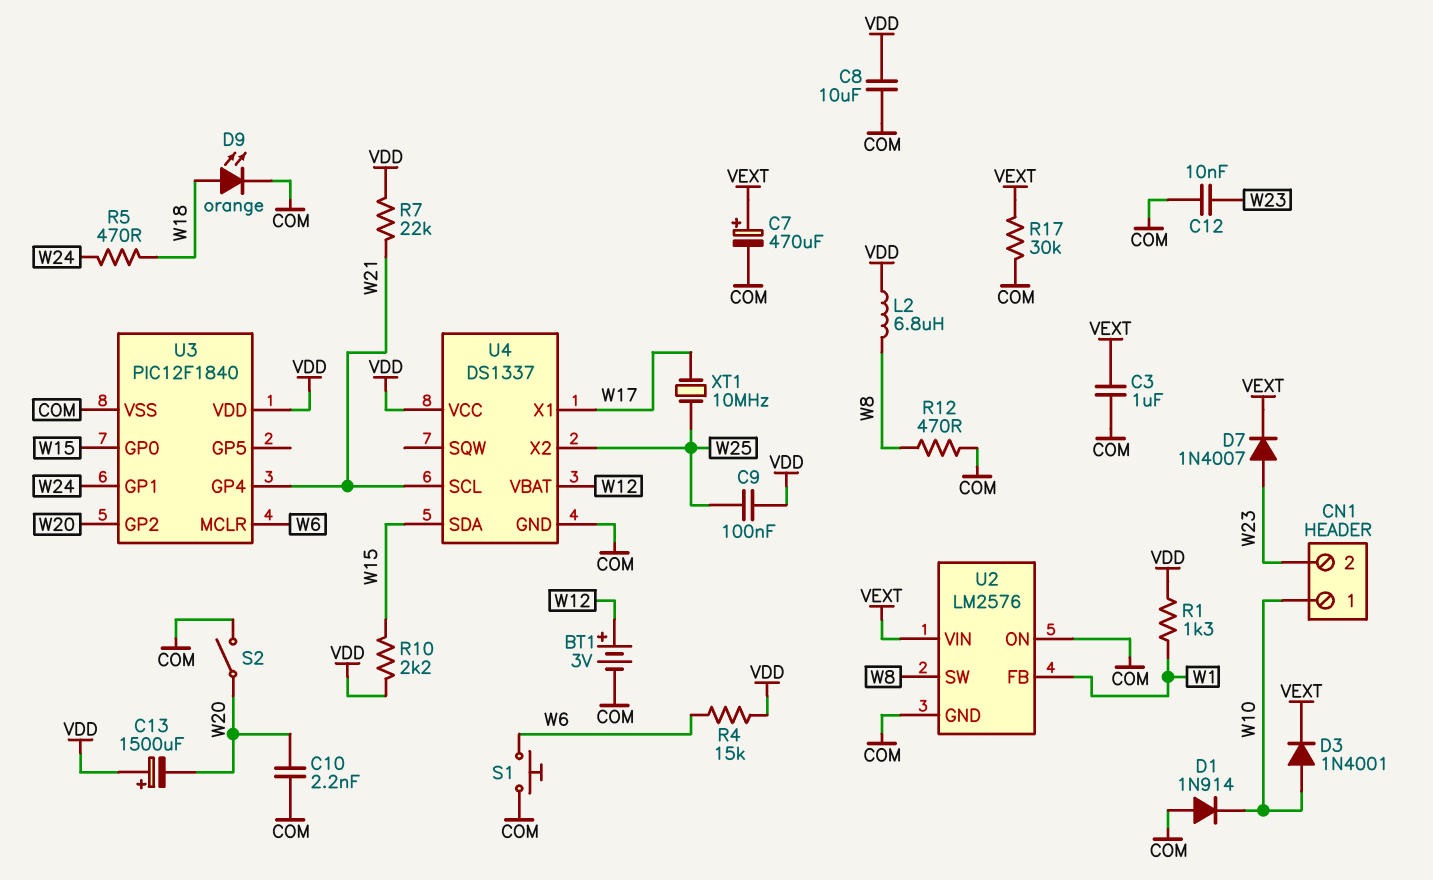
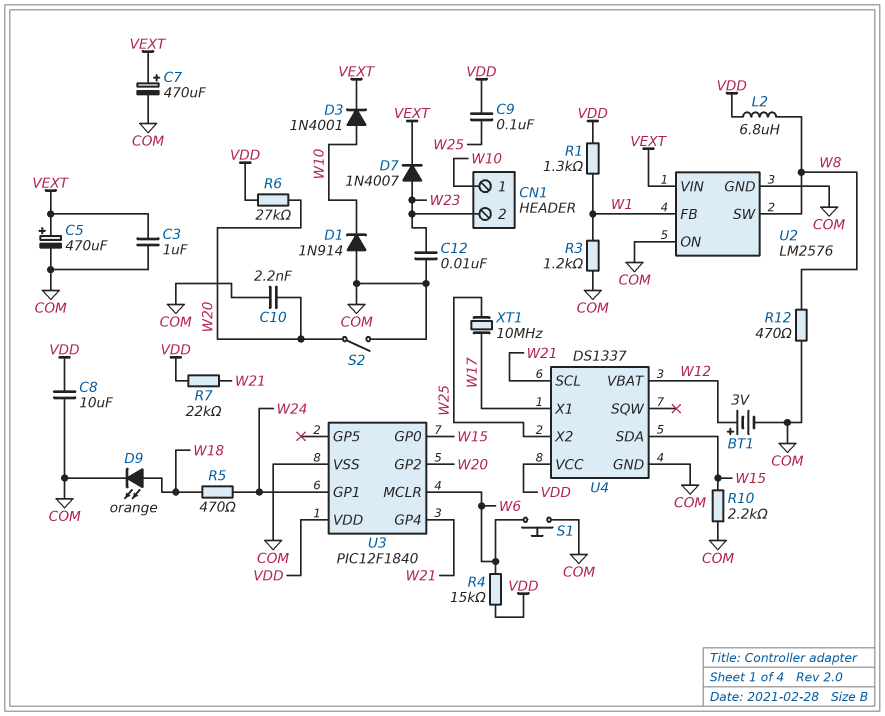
C5: none -> 470uF (plus VEXT, minus COM)
C13: 1500uF (plus VDD, minus W20) -> none
R3: none -> 1.2k (COM, W1)
R6: none -> 27k (VDD, W20)
R10: 2.2k (VDD, W15) -> 2.2k (COM, W15)
R17: 30k (COM, VEXT) -> none

